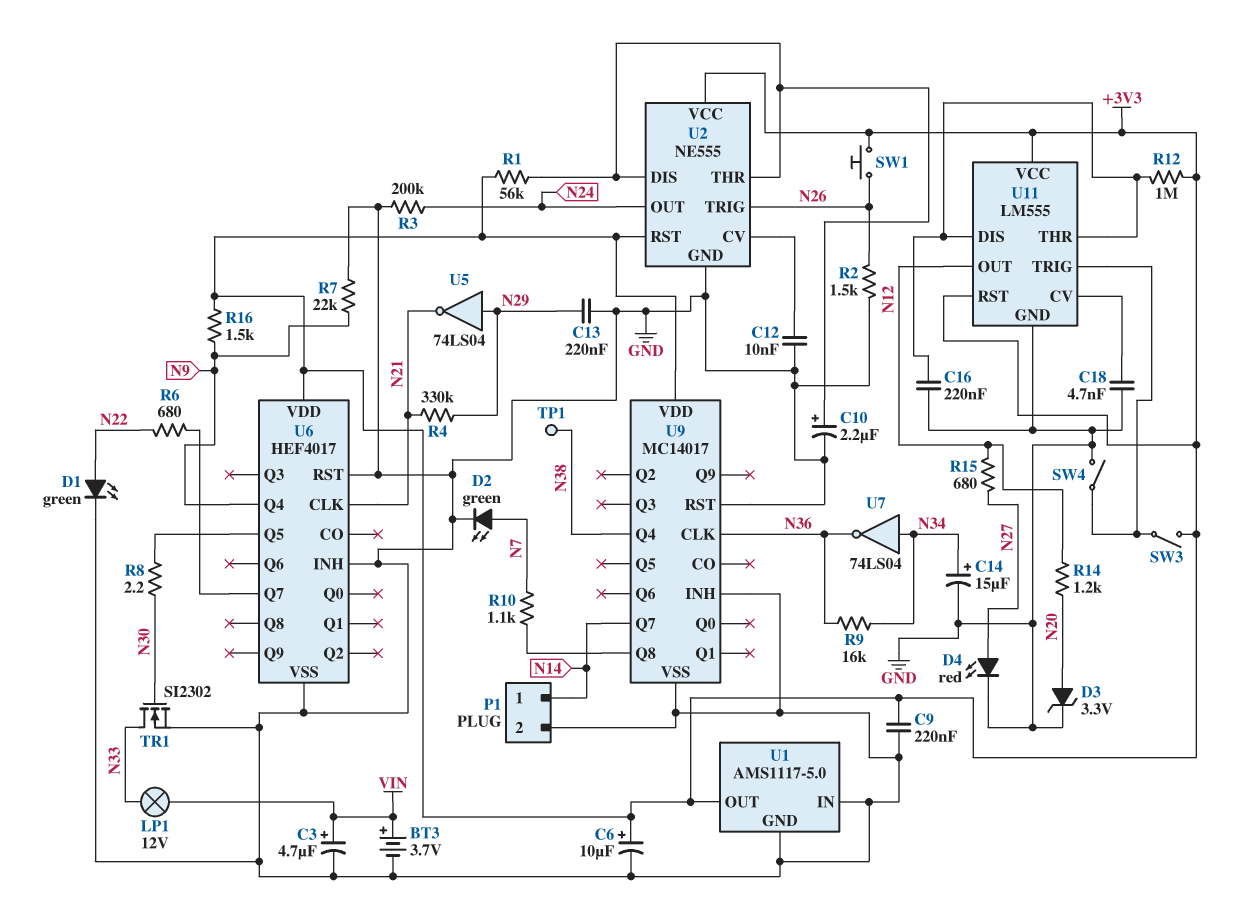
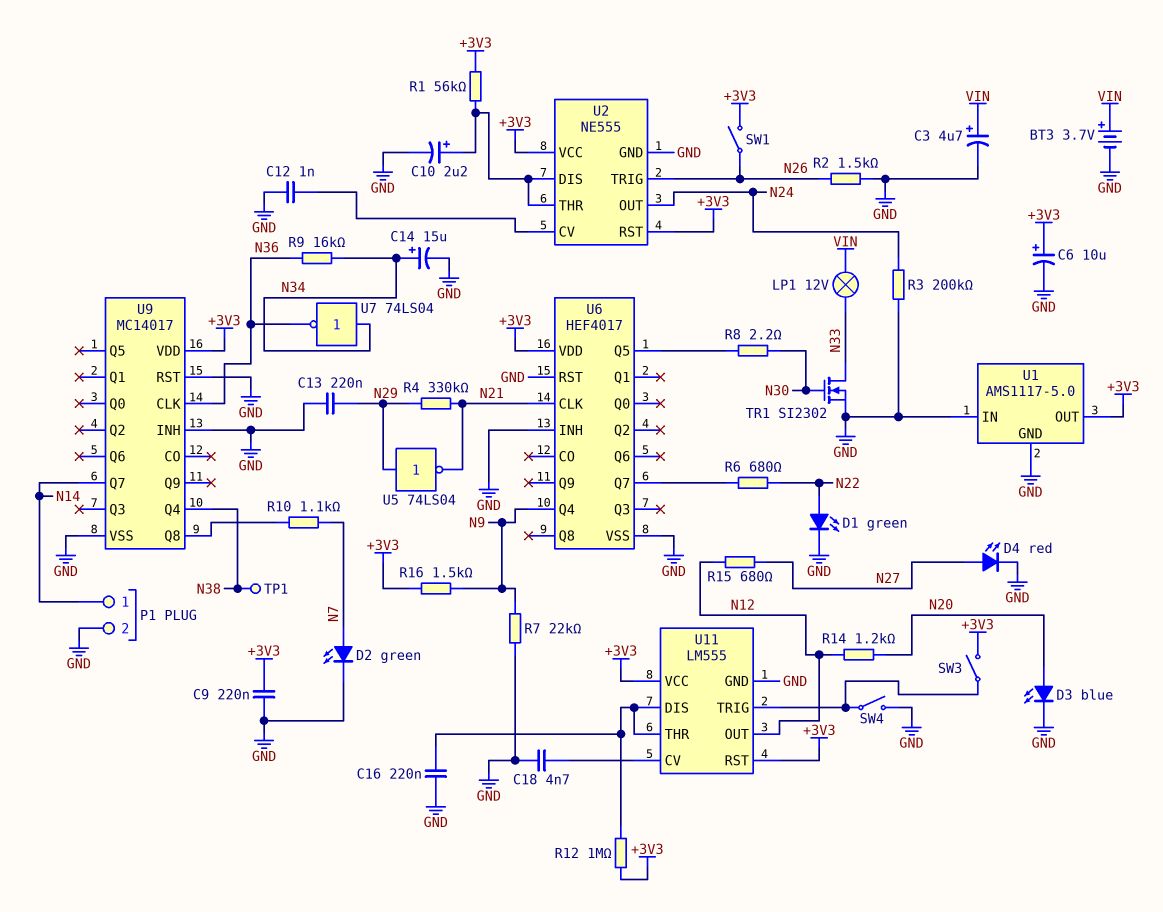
C12: 10nF (GND, U2/CV) -> 1nF (GND, U2/CV)
D3: zener 3.3V (A N20, K GND) -> LED blue (A N20, K GND)
SW1: button (+3V3, N26) -> switch (+3V3, N26)

